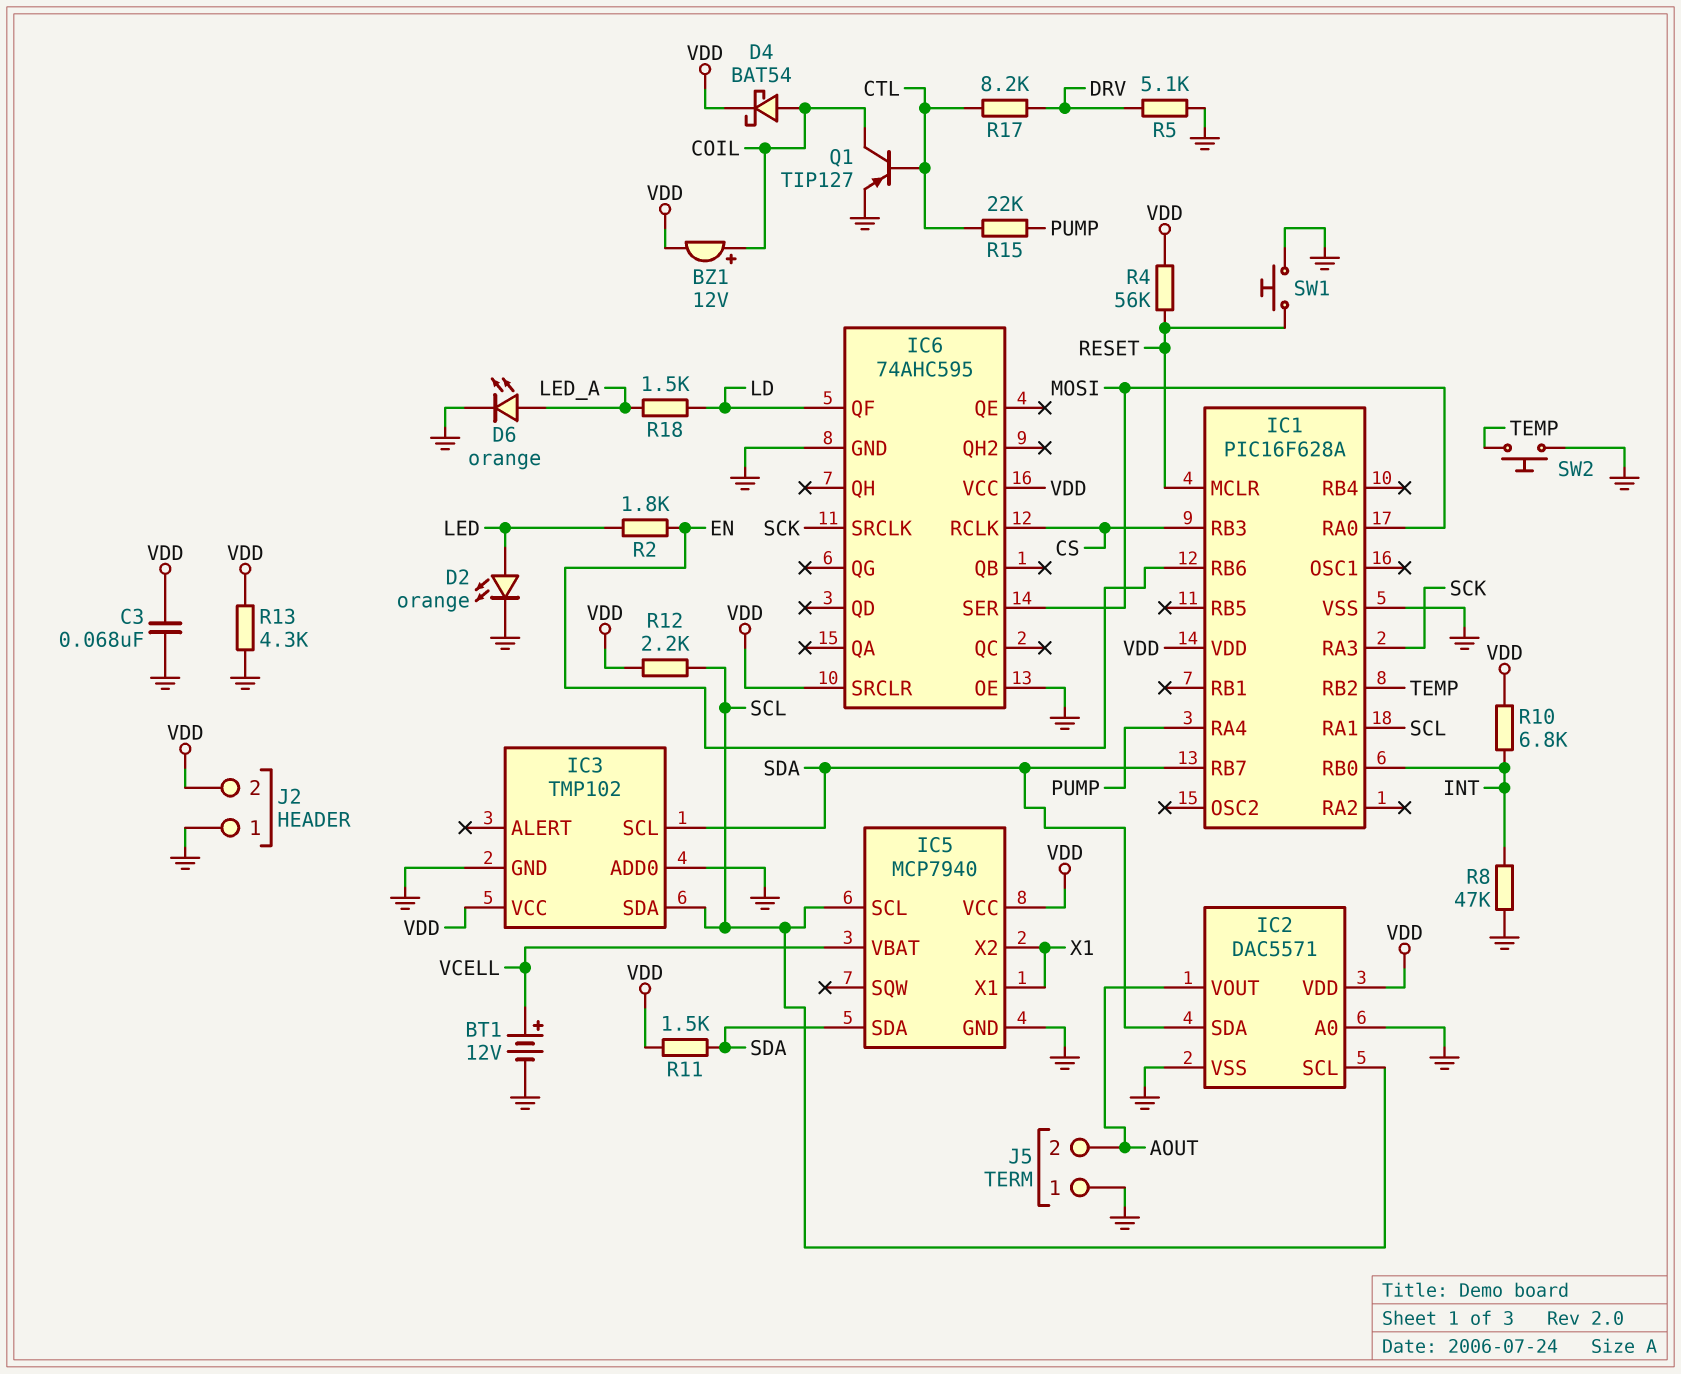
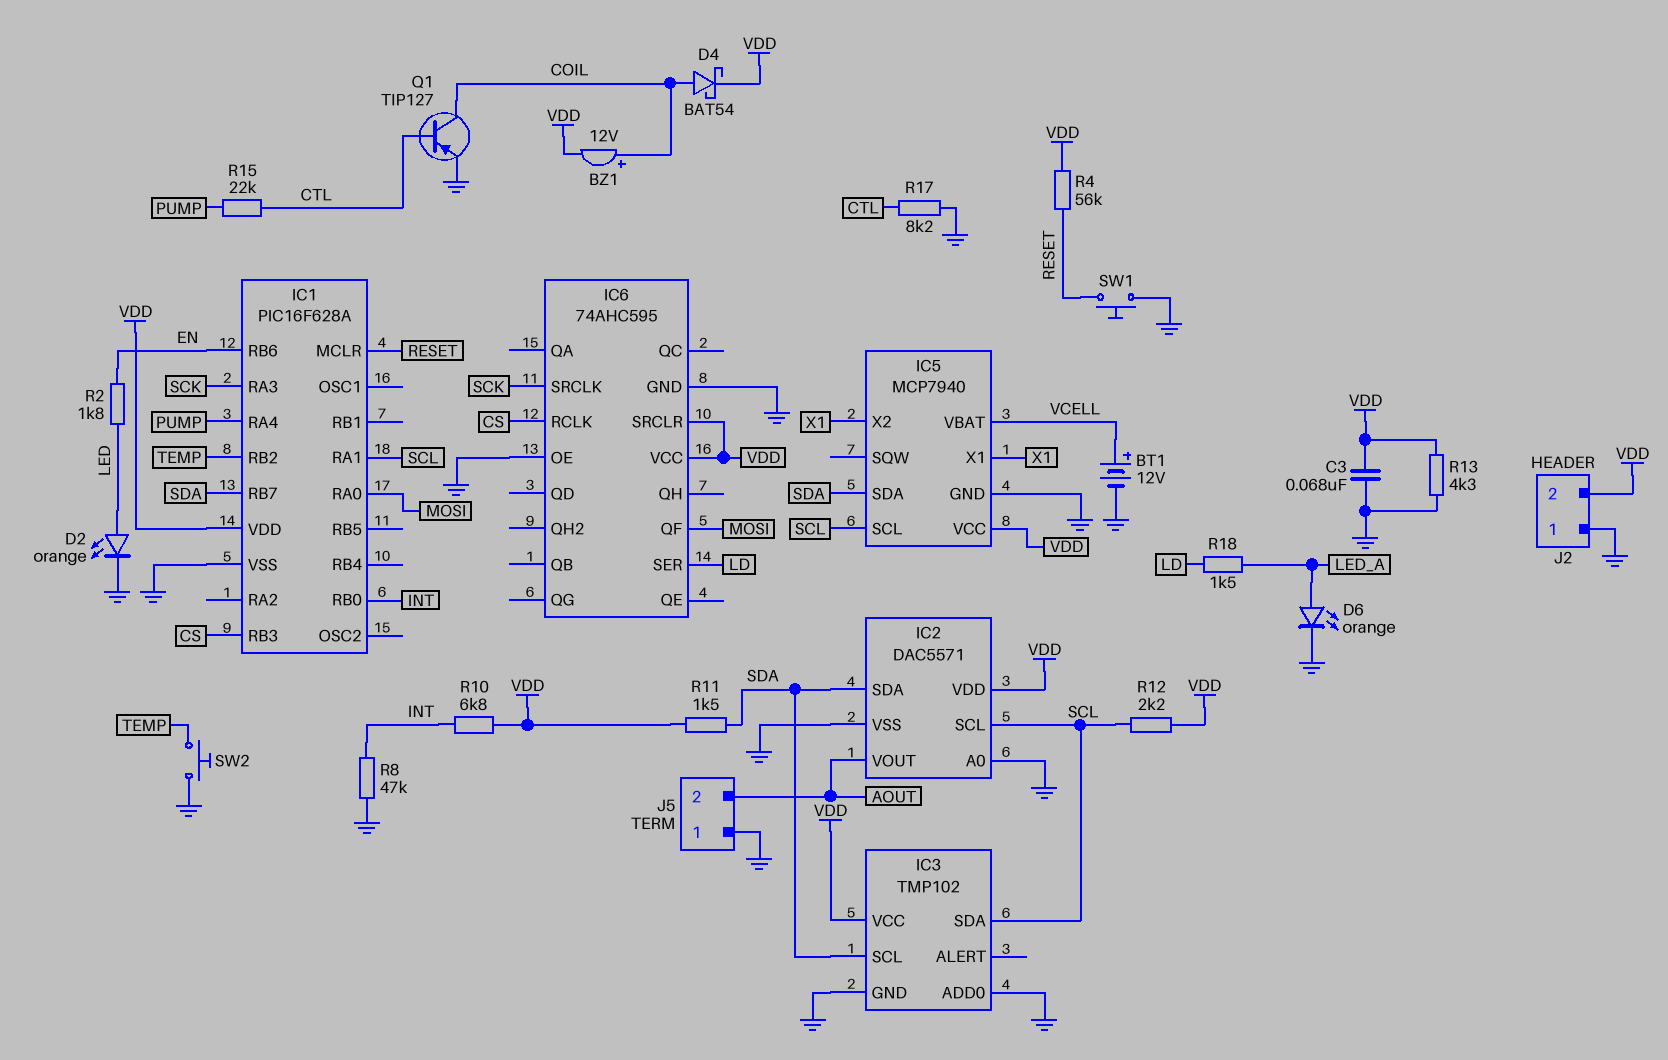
IC6 pin QF: LD -> MOSI
IC6 pin SER: MOSI -> LD
R5: 5.1k (DRV, GND) -> none
R17: 8.2k (CTL, DRV) -> 8.2k (CTL, GND)

